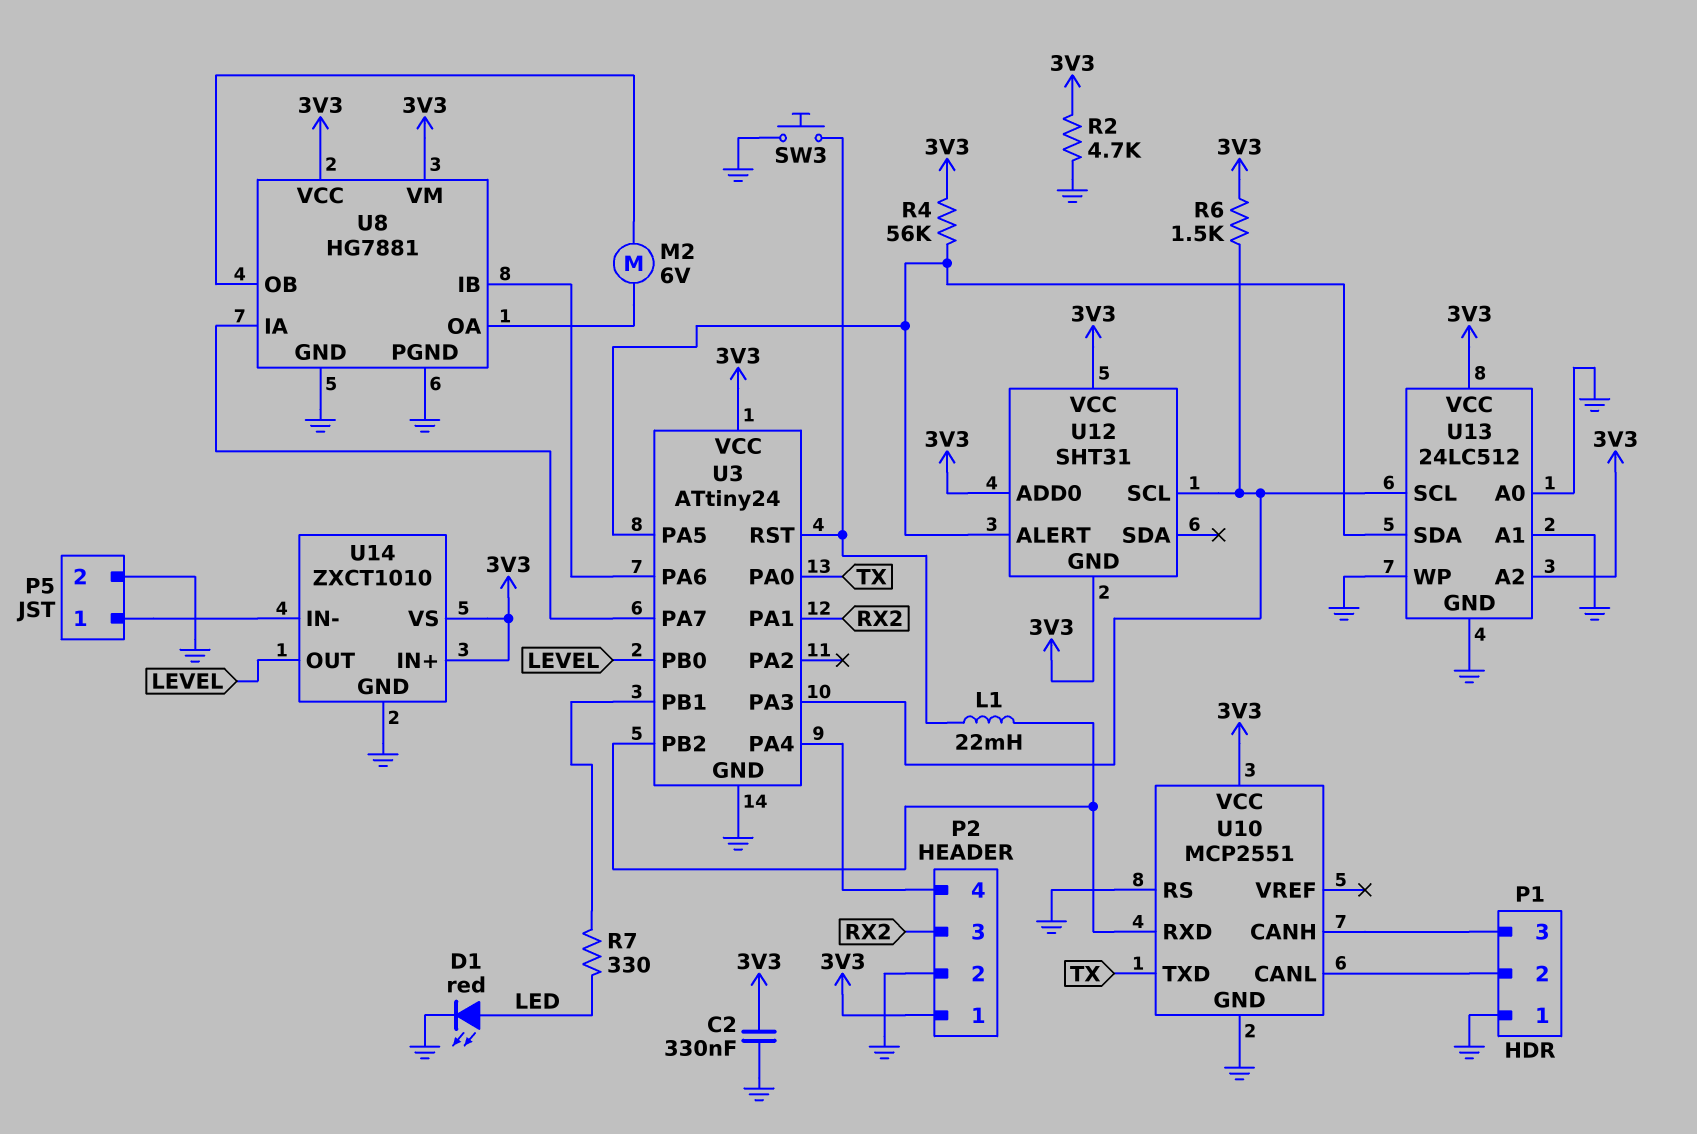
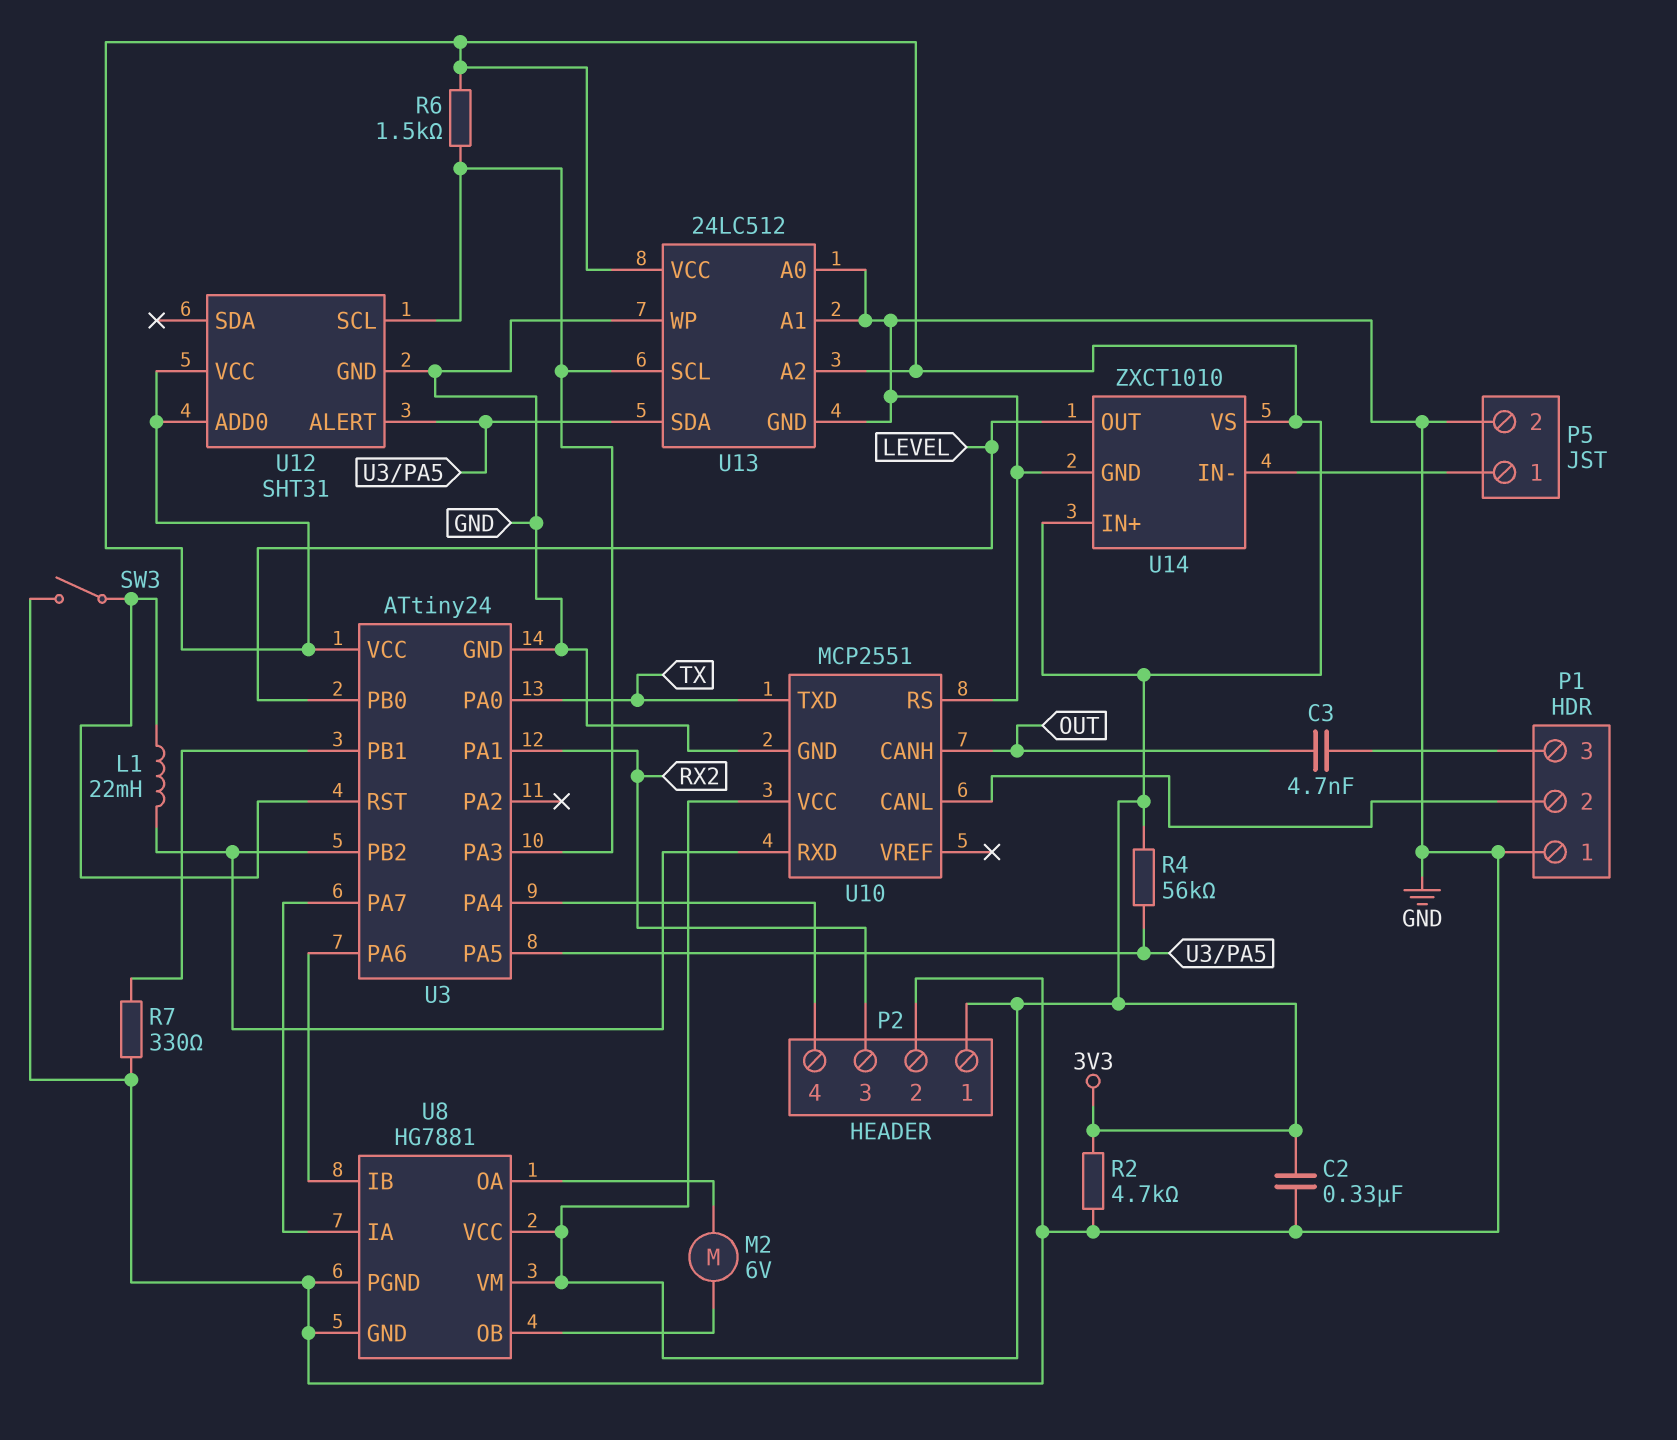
C3: none -> 4.7nF (OUT, P1/3)
D1: LED red (A LED, K GND) -> none
R7: 330 (LED, U3/PB1) -> 330 (GND, U3/PB1)
SW3: button (GND, U3/RST) -> switch (GND, U3/RST)
U10 pin CANH: P1/3 -> OUT
U12 pin GND: 3V3 -> GND

